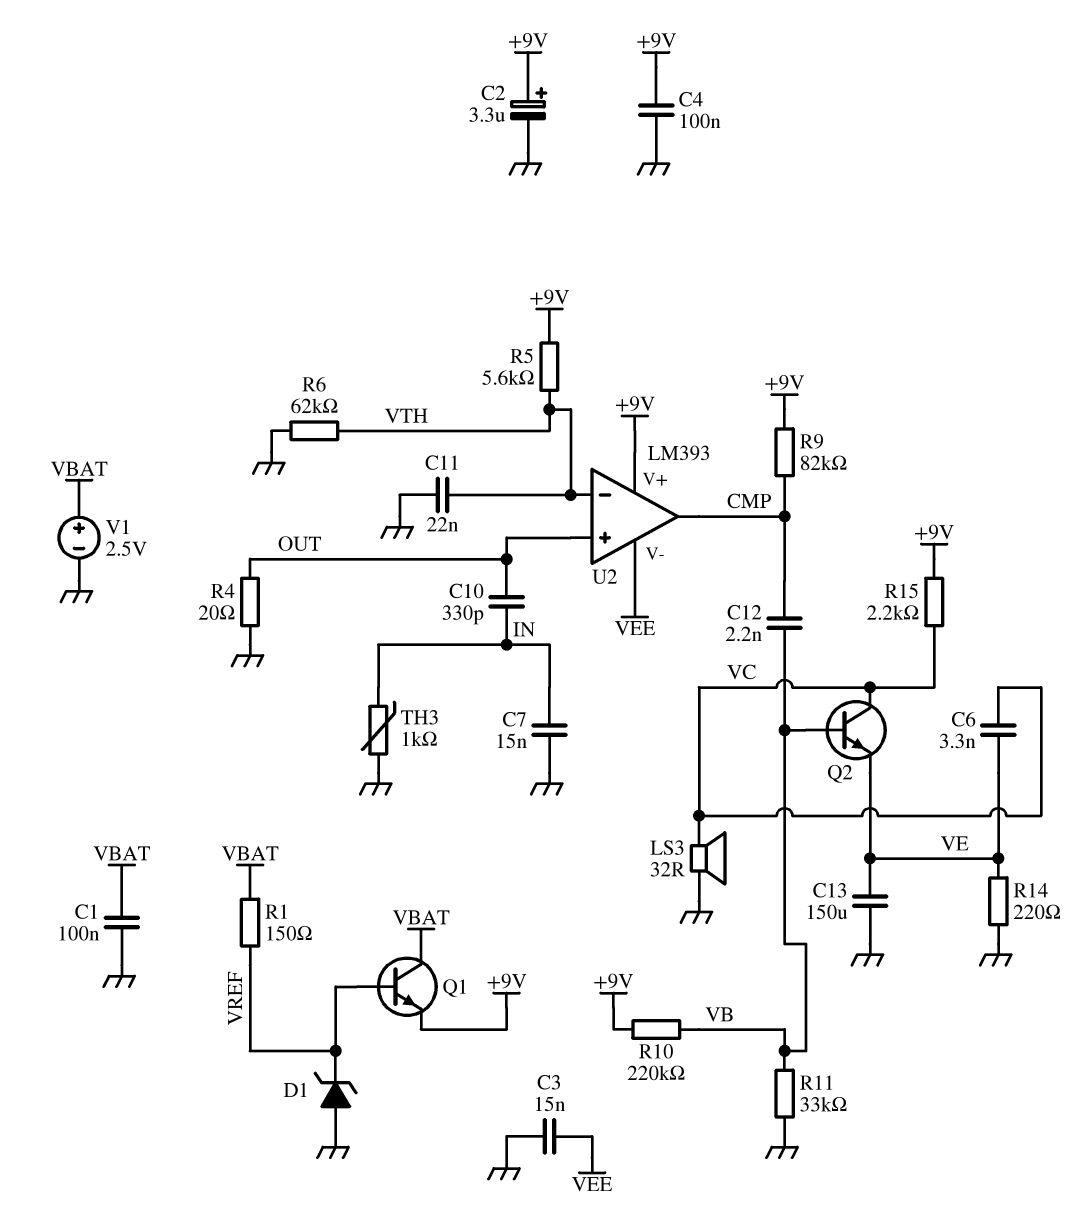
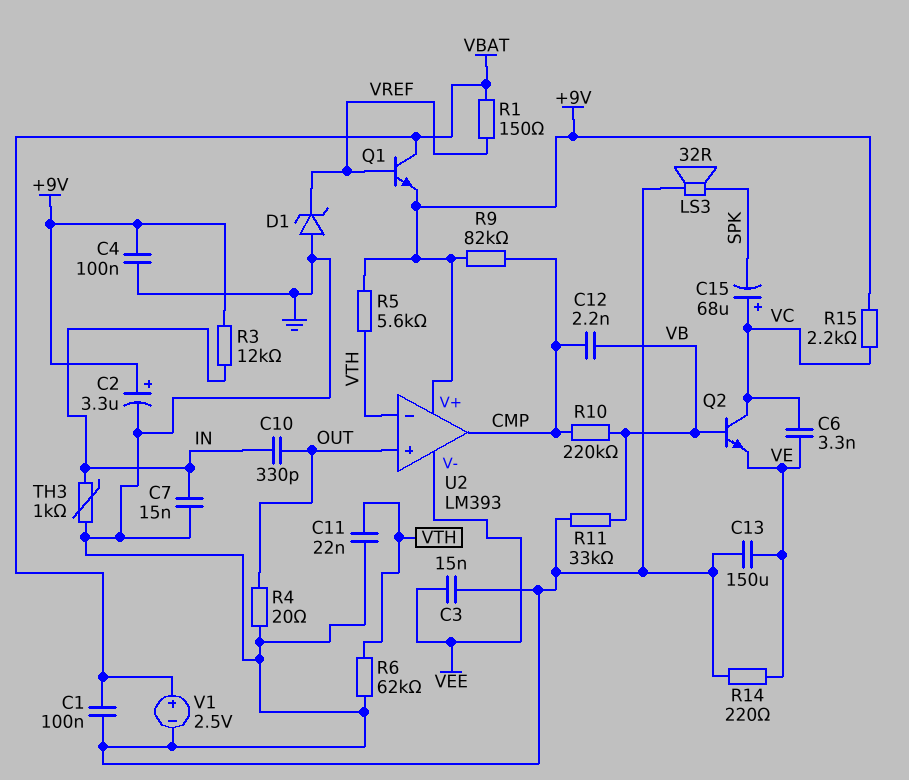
C15: none -> 68uF (plus VC, minus SPK)
LS3: speaker 32R (GND, VC) -> speaker 32R (GND, SPK)
R3: none -> 12k (+9V, IN)
R10: 220k (+9V, VB) -> 220k (CMP, VB)

